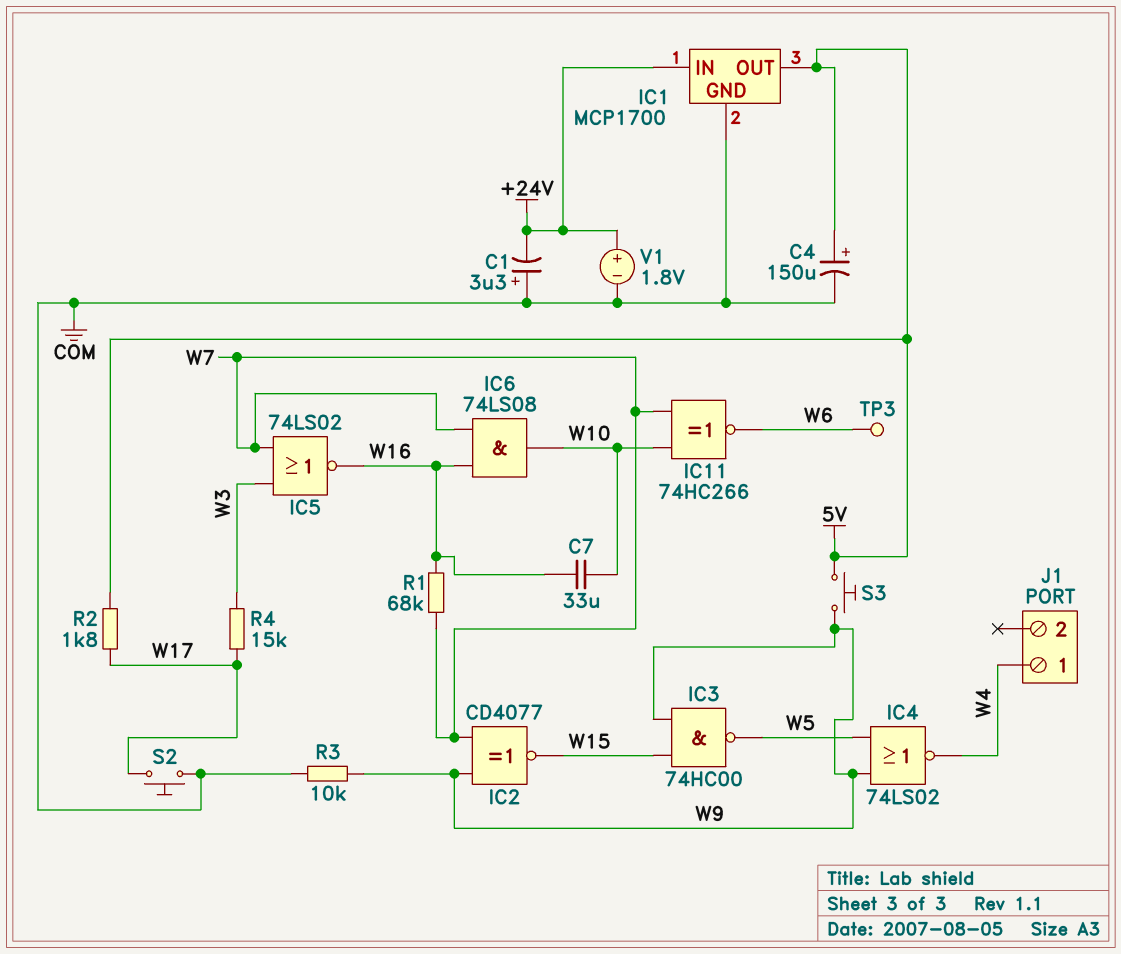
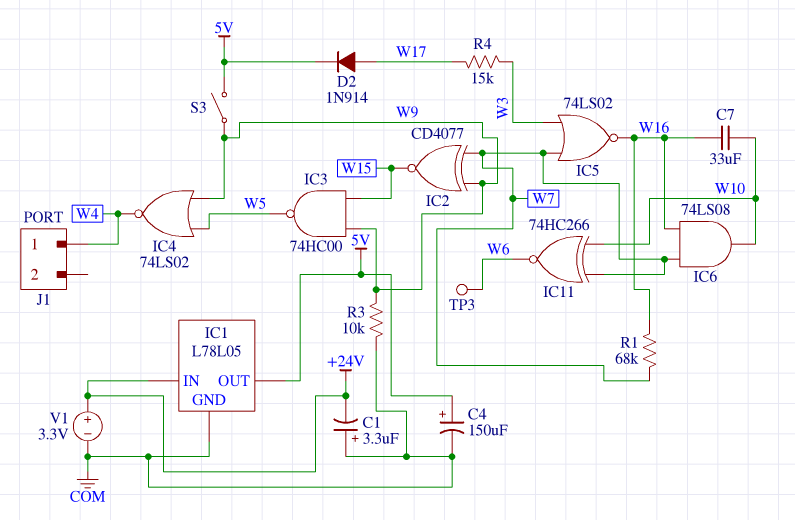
D2: none -> diode 1N914 (A W17, K 5V)
IC1: MCP1700 -> L78L05
R2: 1.8k (5V, W17) -> none
S2: button (COM, W17) -> none
S3: button (5V, W9) -> switch (5V, W9)
V1: 1.8V (plus +24V, minus COM) -> 3.3V (plus +24V, minus COM)

